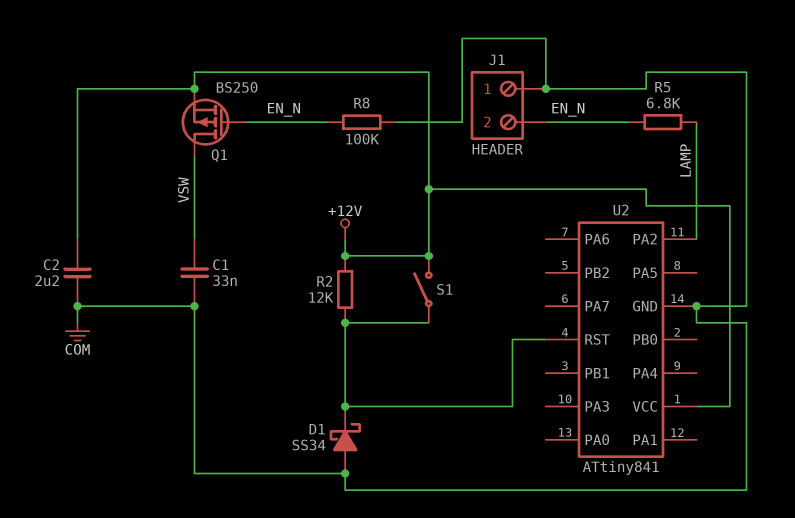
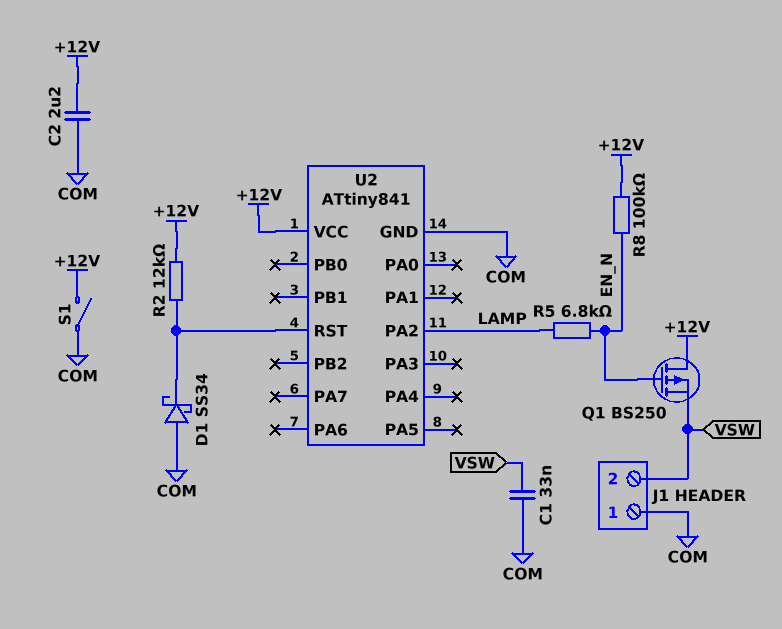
J1 pin 2: EN_N -> VSW
Q1: PMOS BS250 (G EN_N, D VSW, S +12V) -> PMOS BS250 (G EN_N, D +12V, S VSW)
R8: 100k (COM, EN_N) -> 100k (+12V, EN_N)
S1: switch (+12V, U2/RST) -> switch (+12V, COM)

